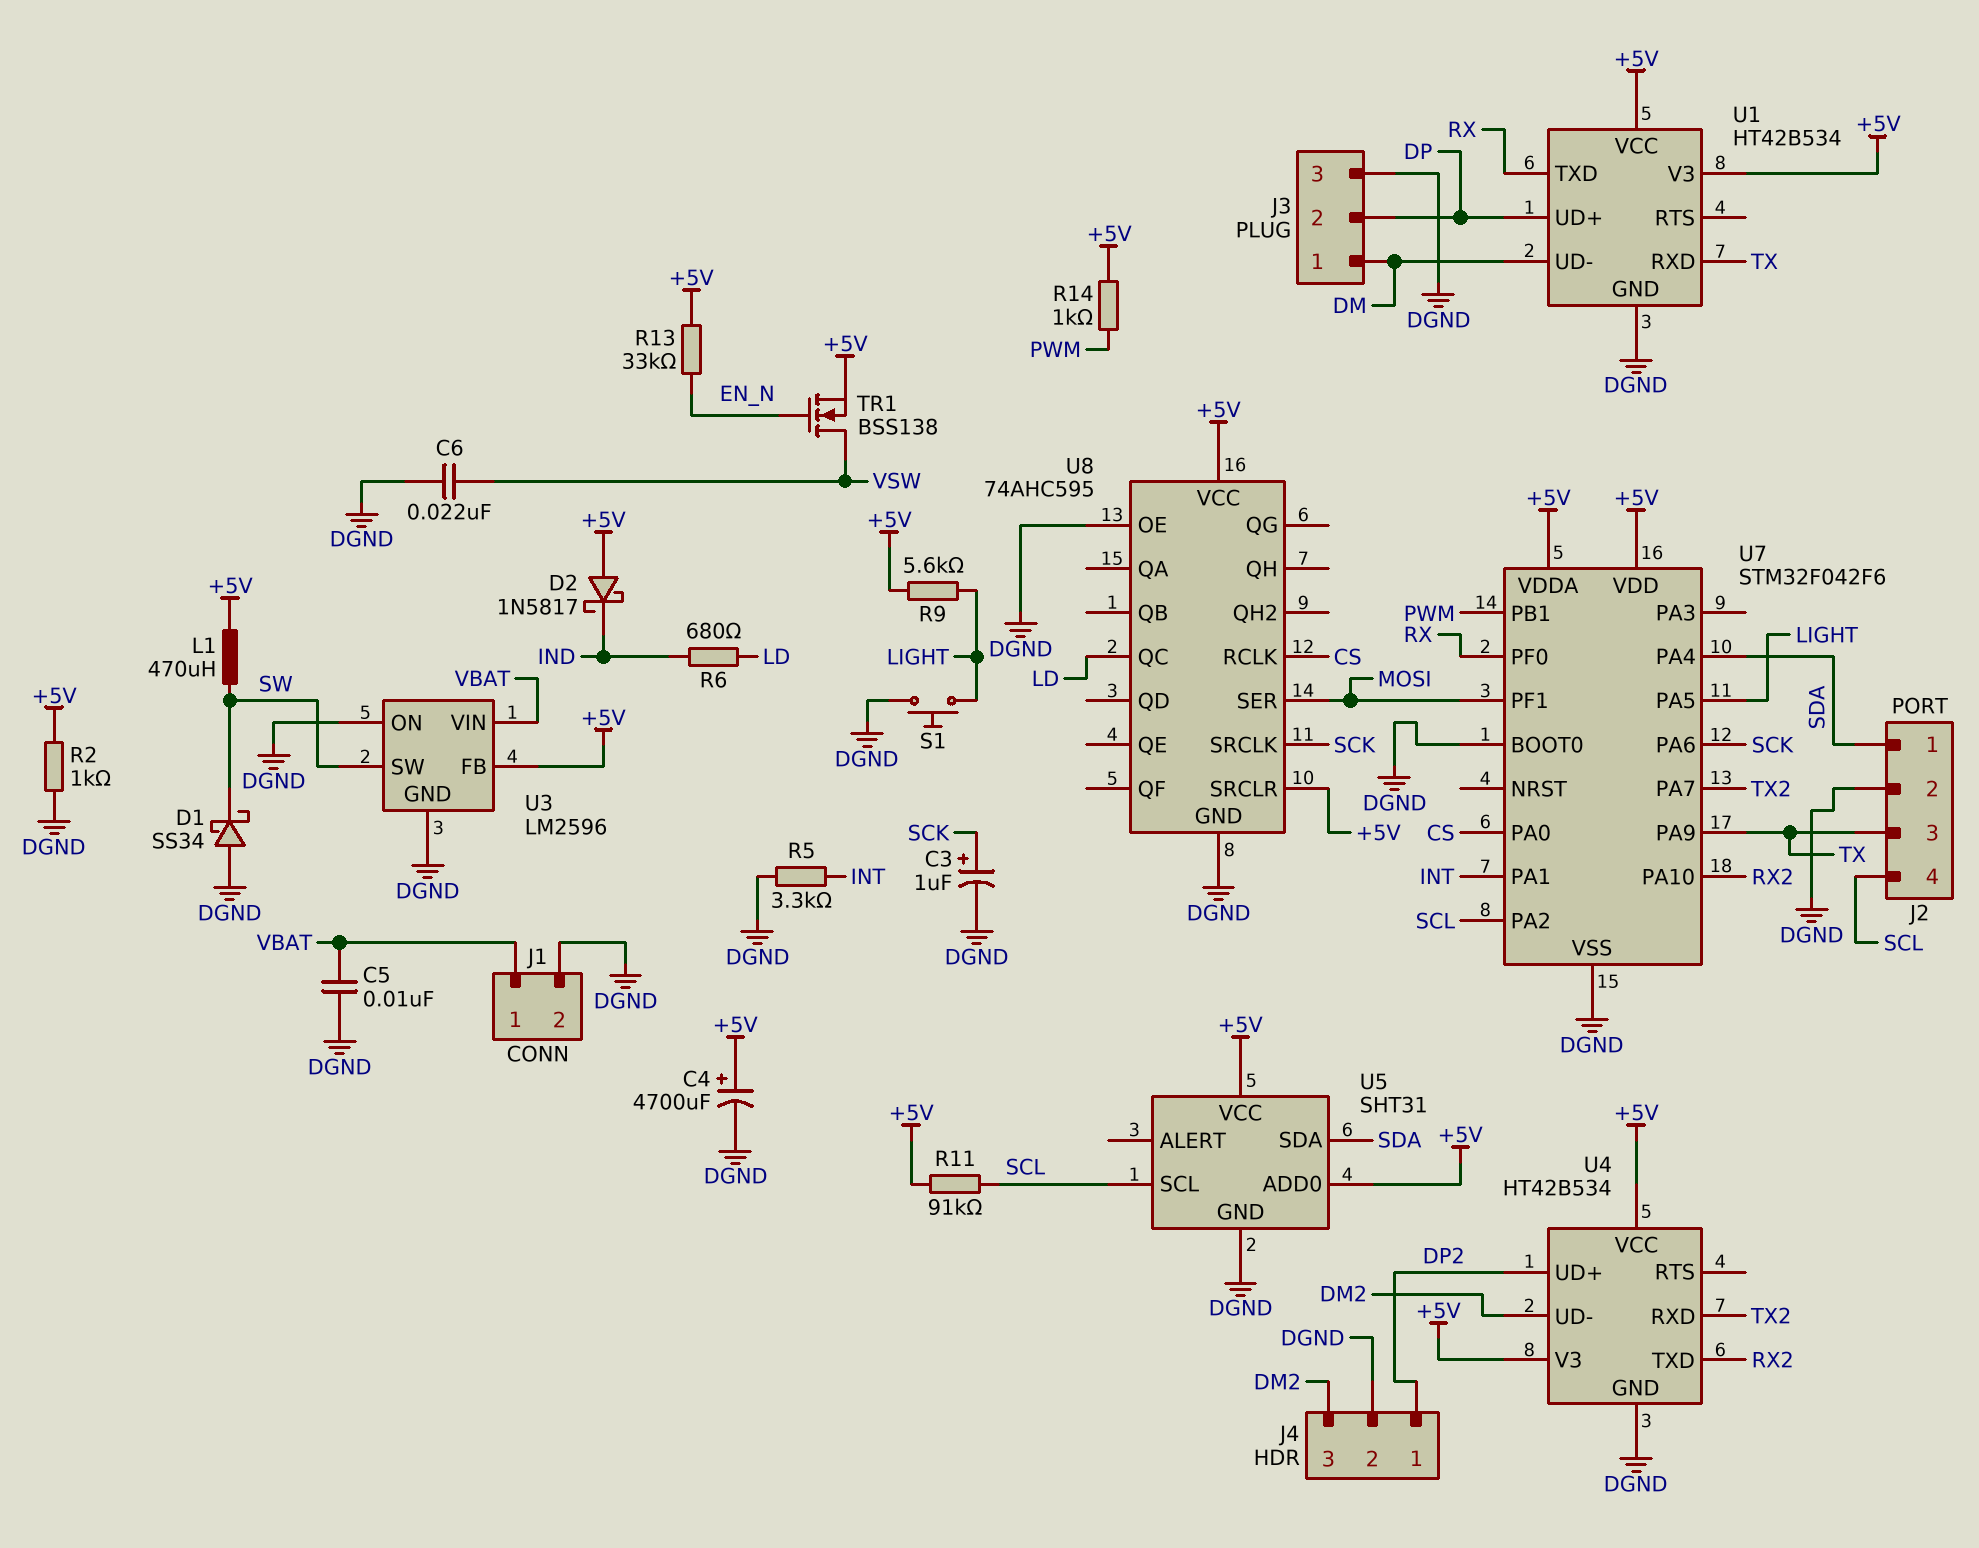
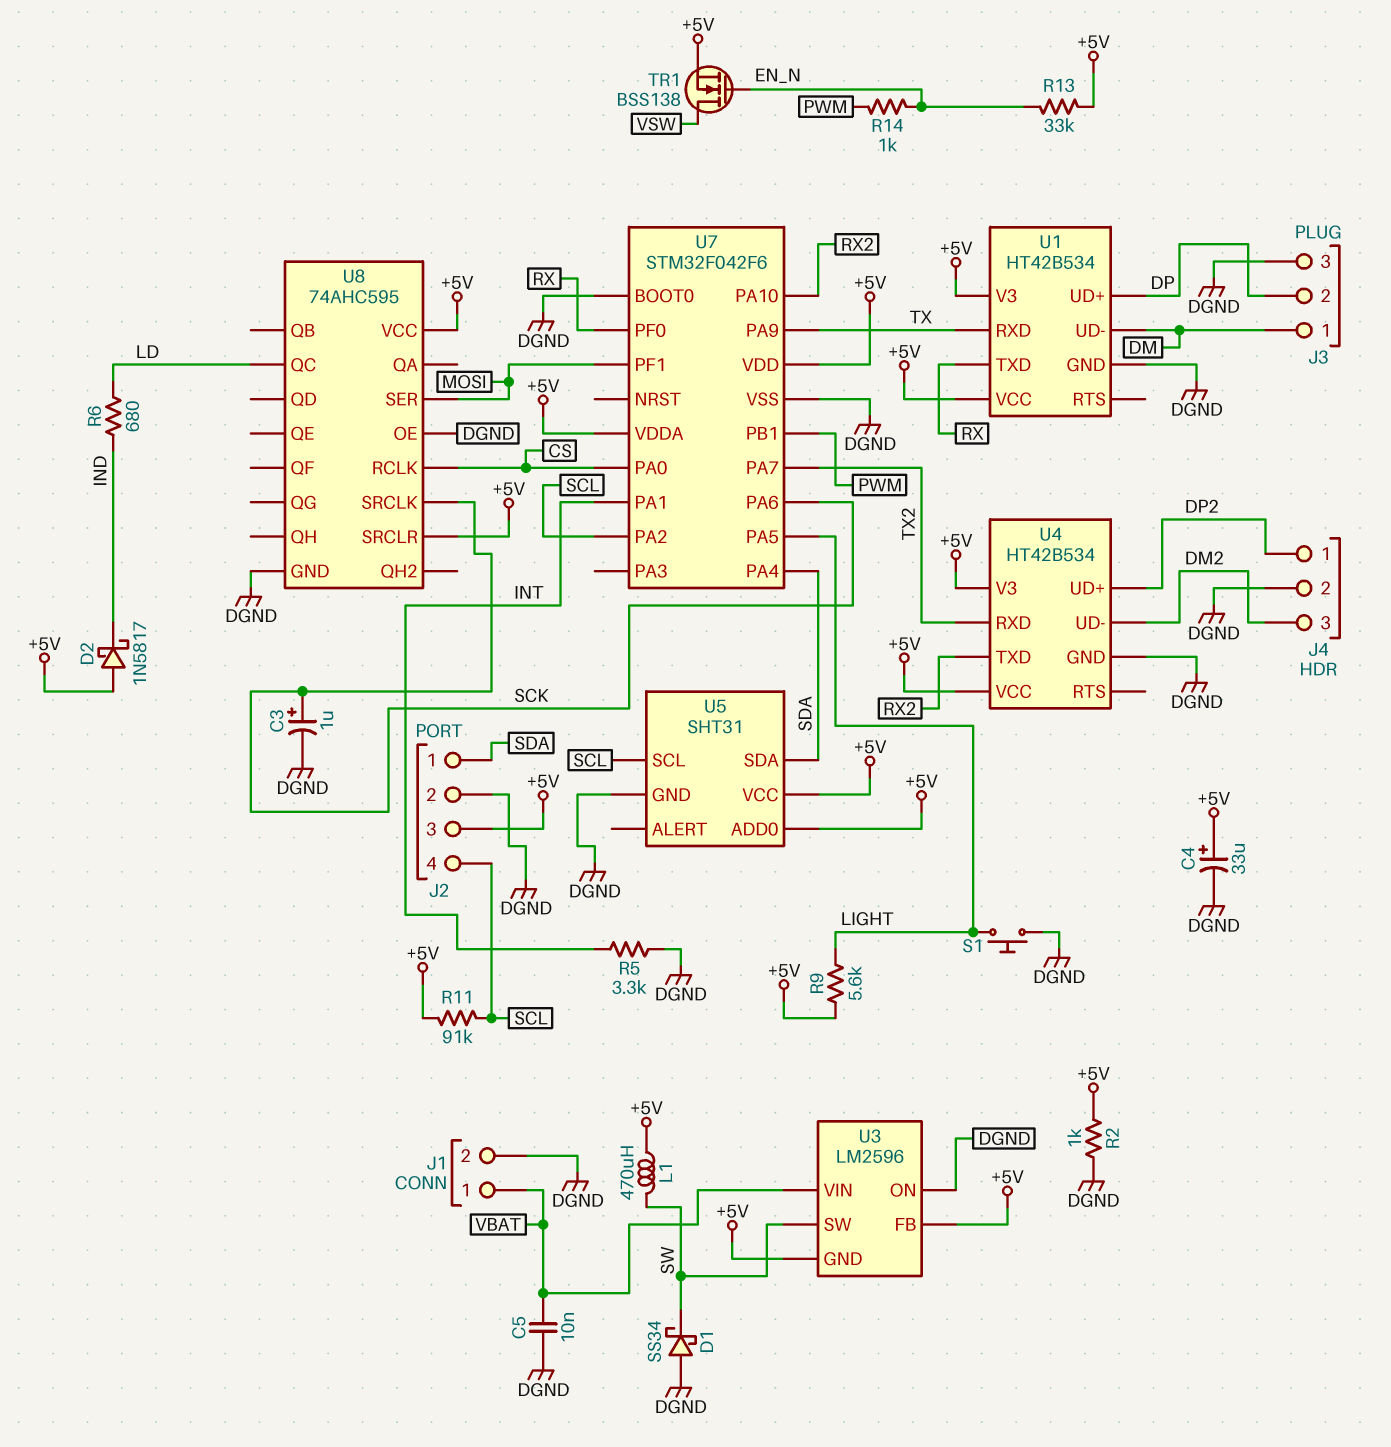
C4: 4700uF (plus +5V, minus DGND) -> 33uF (plus +5V, minus DGND)
C6: 22nF (DGND, VSW) -> none
J2 pin 3: TX -> +5V
R14: 1k (+5V, PWM) -> 1k (EN_N, PWM)
U3 pin GND: DGND -> +5V

